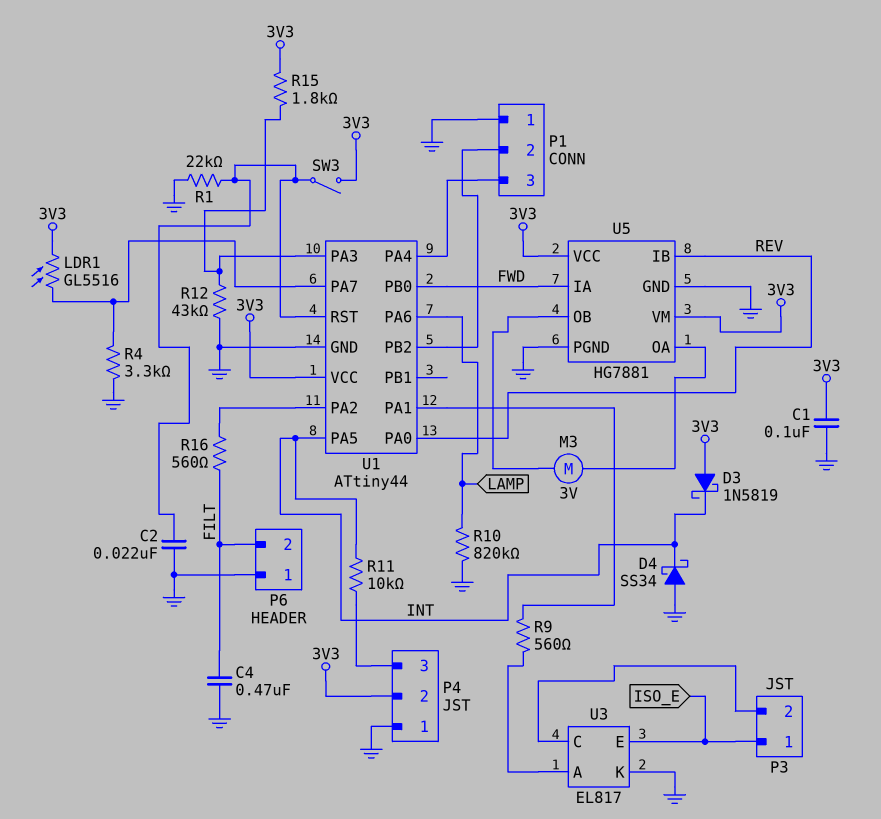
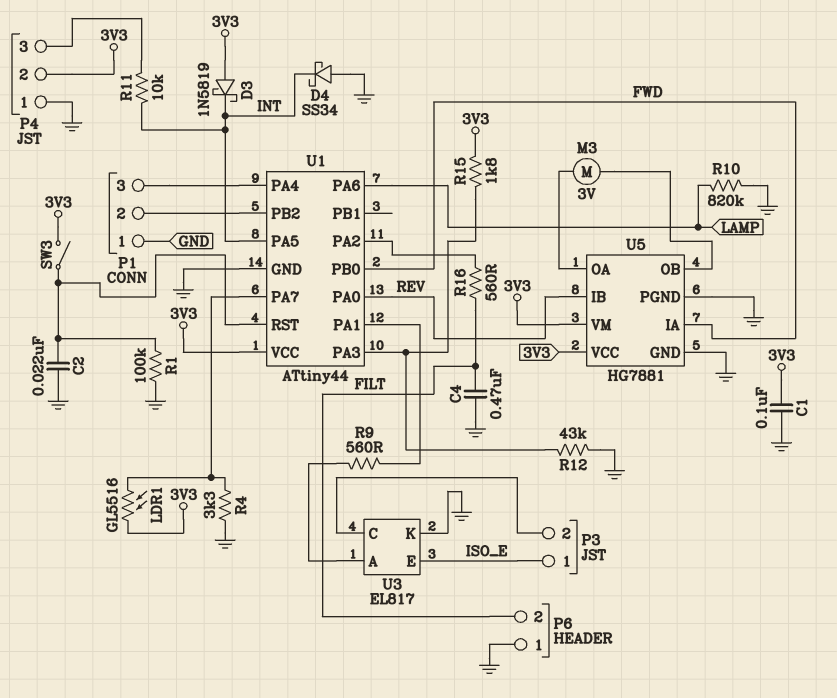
R1: 22k (GND, U1/RST) -> 100k (GND, U1/RST)

